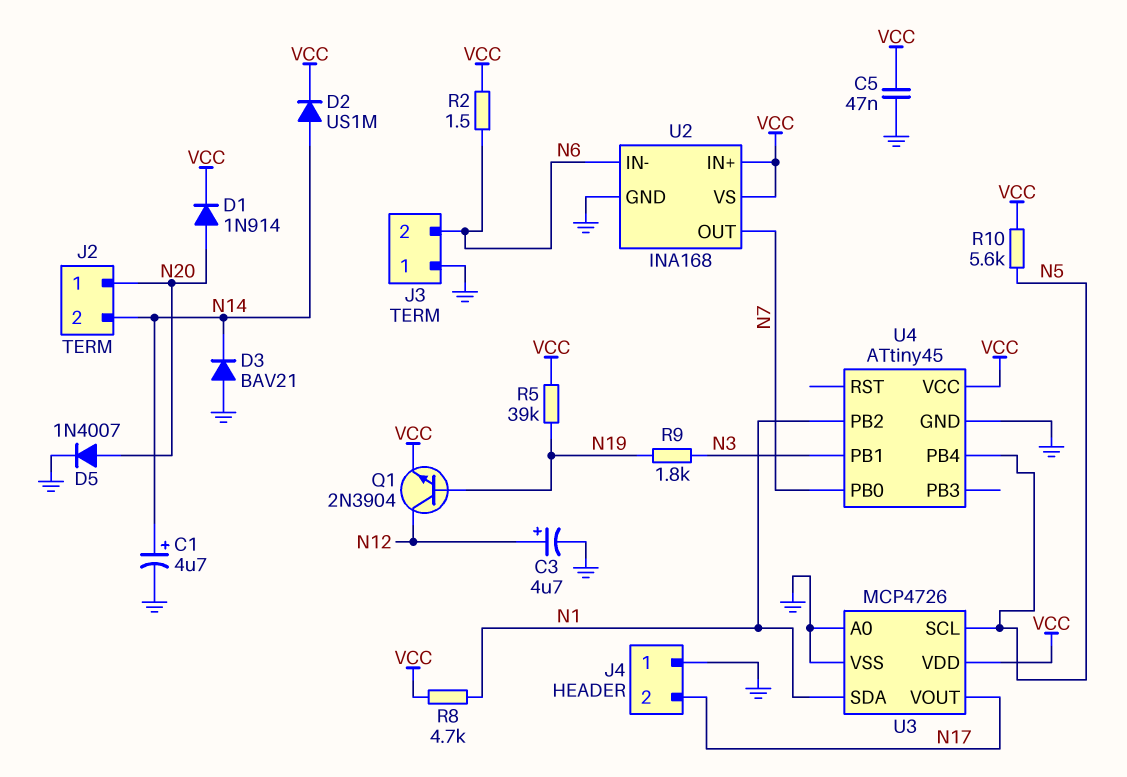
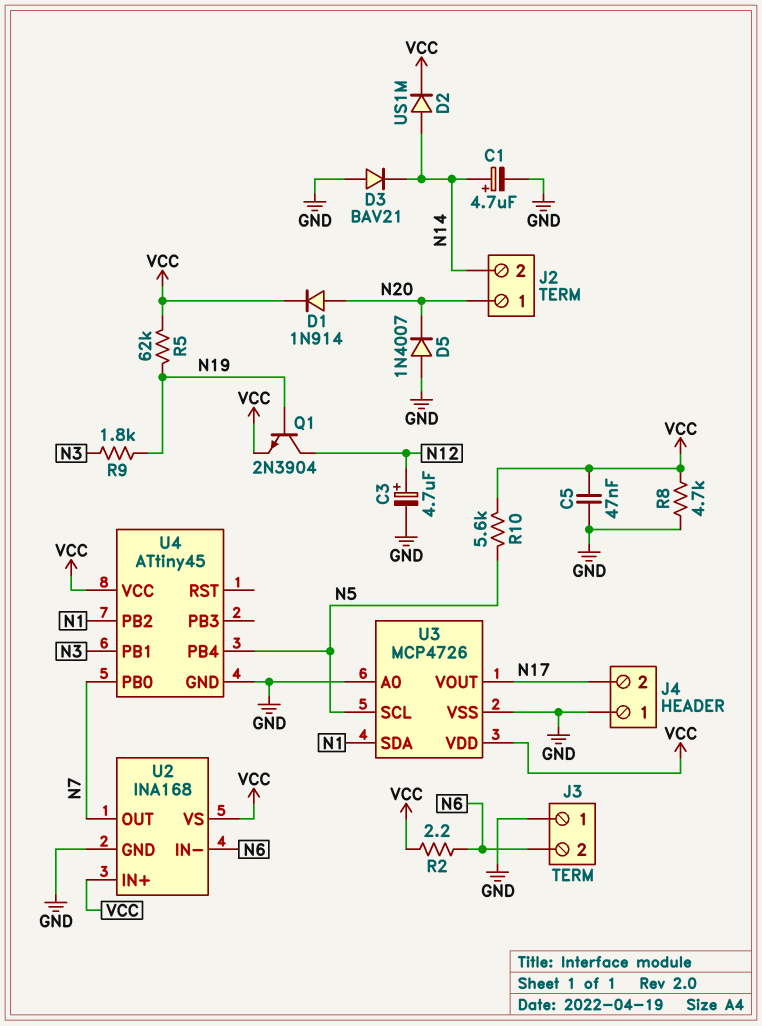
D5: diode 1N4007 (A N20, K GND) -> diode 1N4007 (A GND, K N20)
R2: 1.5 (N6, VCC) -> 2.2 (N6, VCC)
R5: 39k (N19, VCC) -> 62k (N19, VCC)
R8: 4.7k (N1, VCC) -> 4.7k (GND, VCC)

